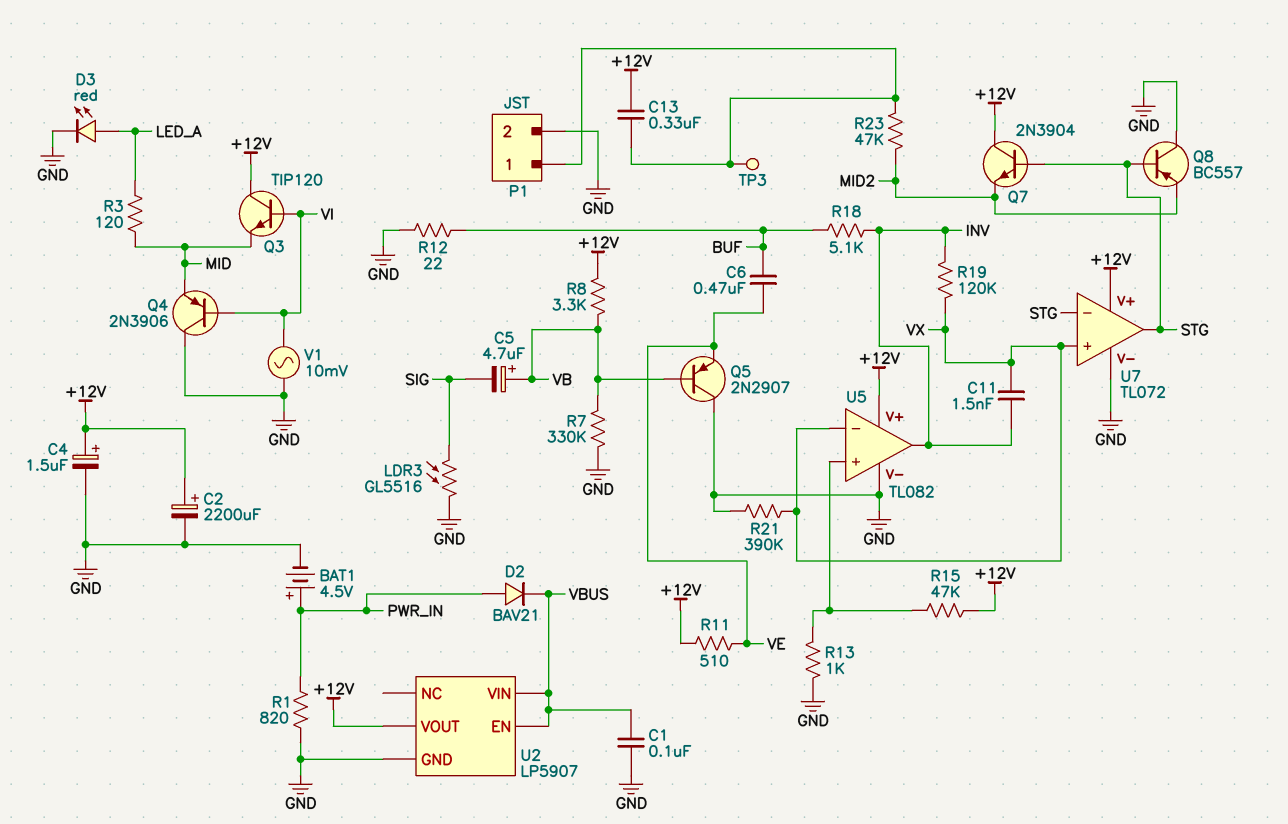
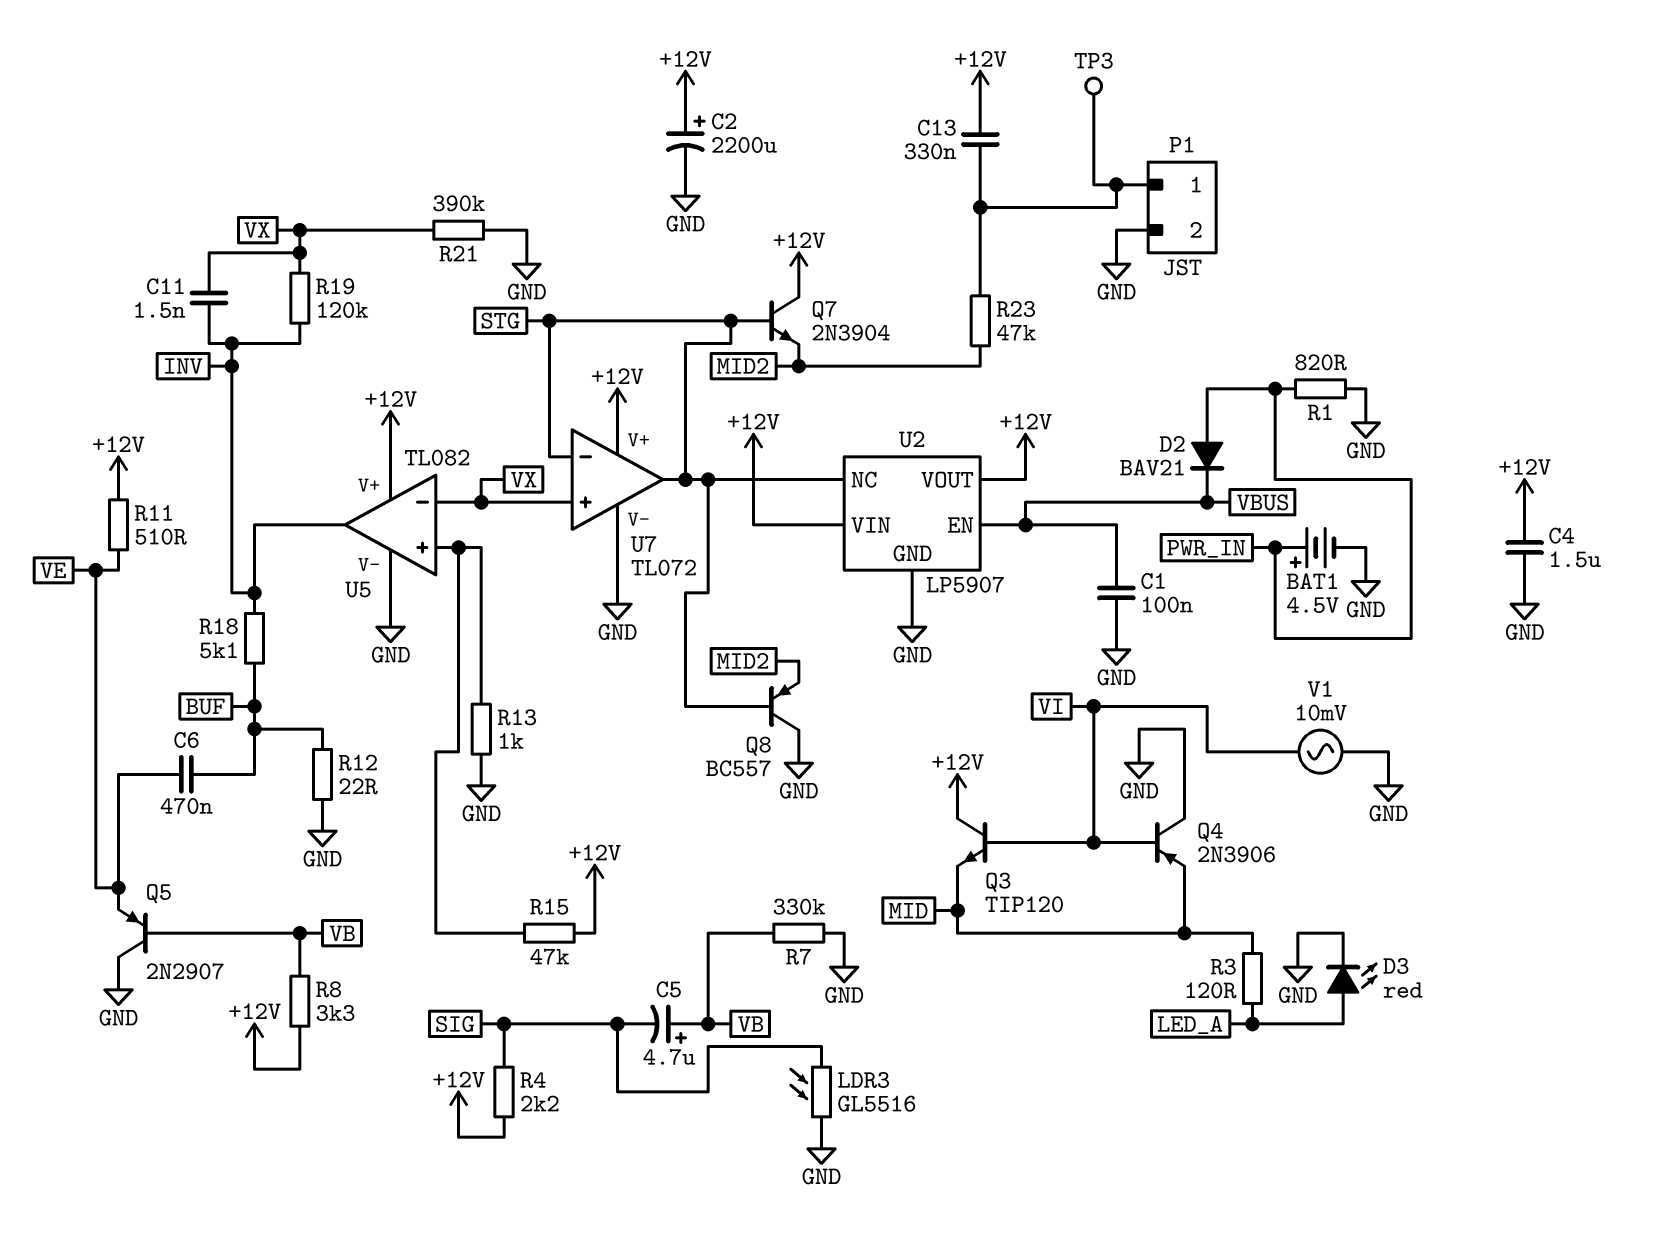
C4: 1.5uF (plus +12V, minus GND) -> 1.5uF (+12V, GND)
R4: none -> 2.2k (+12V, SIG)
U2 pin NC: none -> STG
U2 pin VIN: VBUS -> +12V

